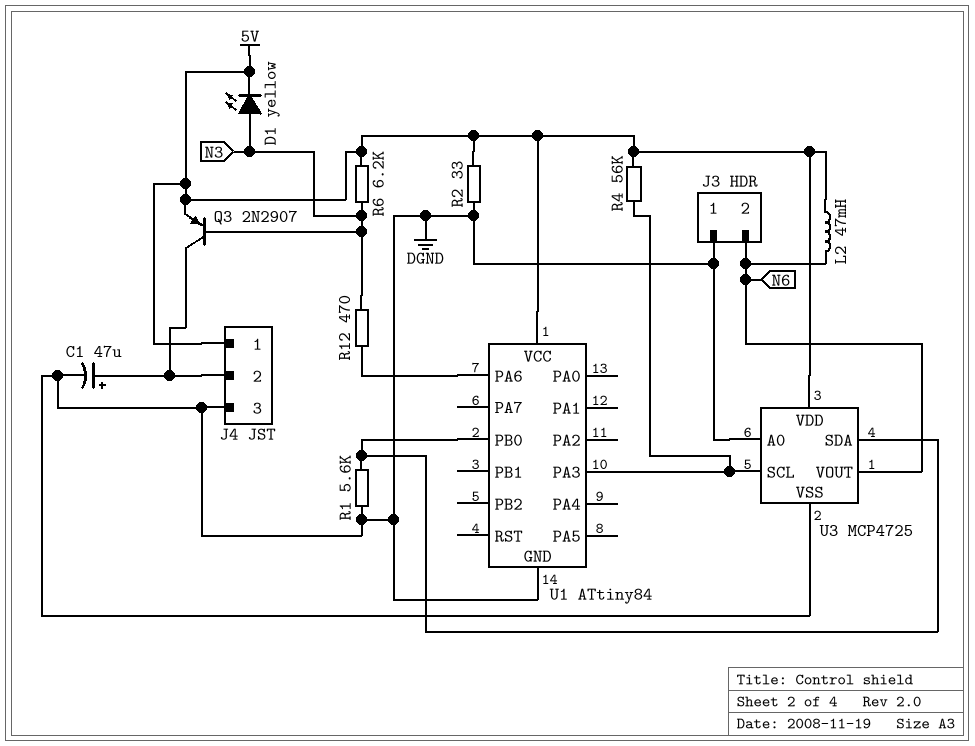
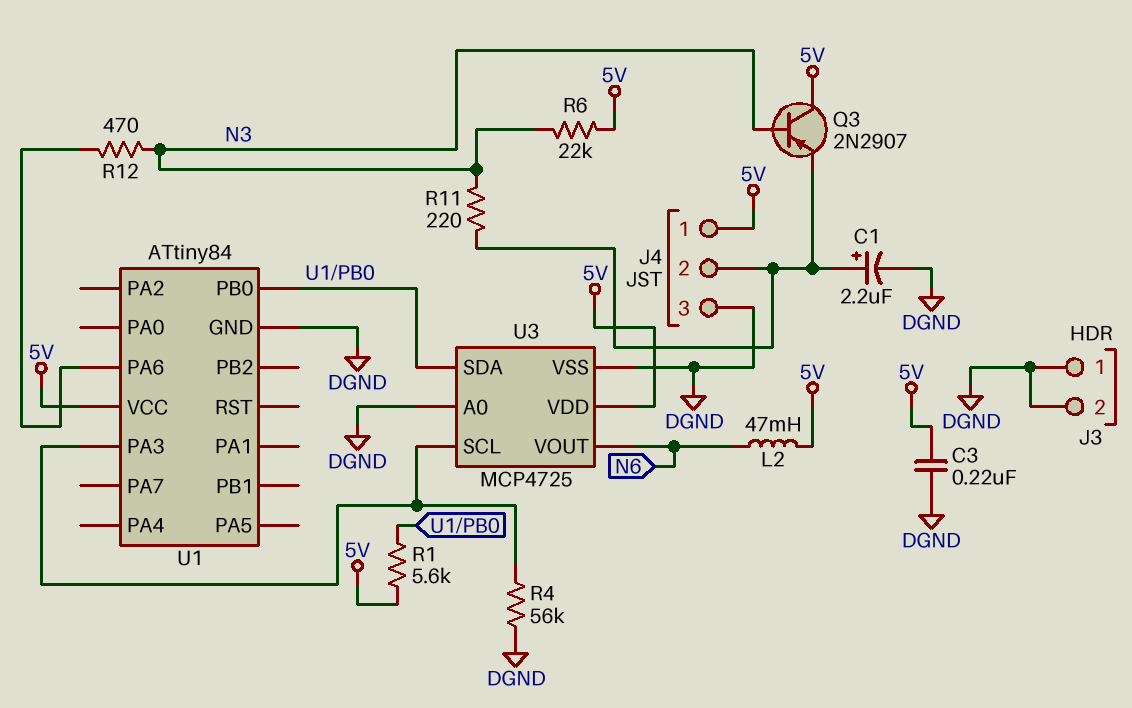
C1: 47uF (plus J4/2, minus DGND) -> 2.2uF (plus J4/2, minus DGND)
C3: none -> 220nF (5V, DGND)
D1: LED yellow (A N3, K 5V) -> none
J3 pin 2: N6 -> DGND
Q3: PNP 2N2907 (B N3, C J4/2, E 5V) -> PNP 2N2907 (B N3, C 5V, E J4/2)
R1: 5.6k (DGND, U1/PB0) -> 5.6k (5V, U1/PB0)
R2: 33 (5V, DGND) -> none
R4: 56k (5V, U1/PA3) -> 56k (DGND, U1/PA3)
R6: 6.2k (5V, N3) -> 22k (5V, N3)
R11: none -> 220 (J4/2, N3)

